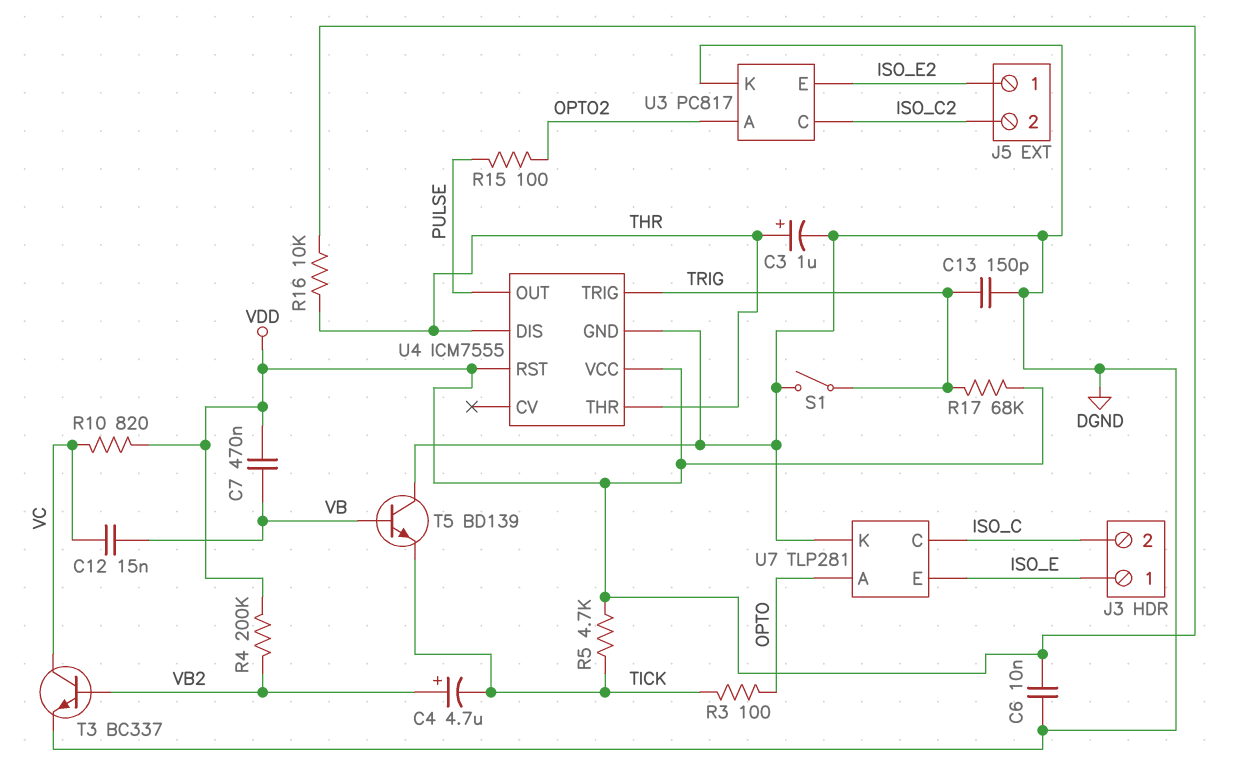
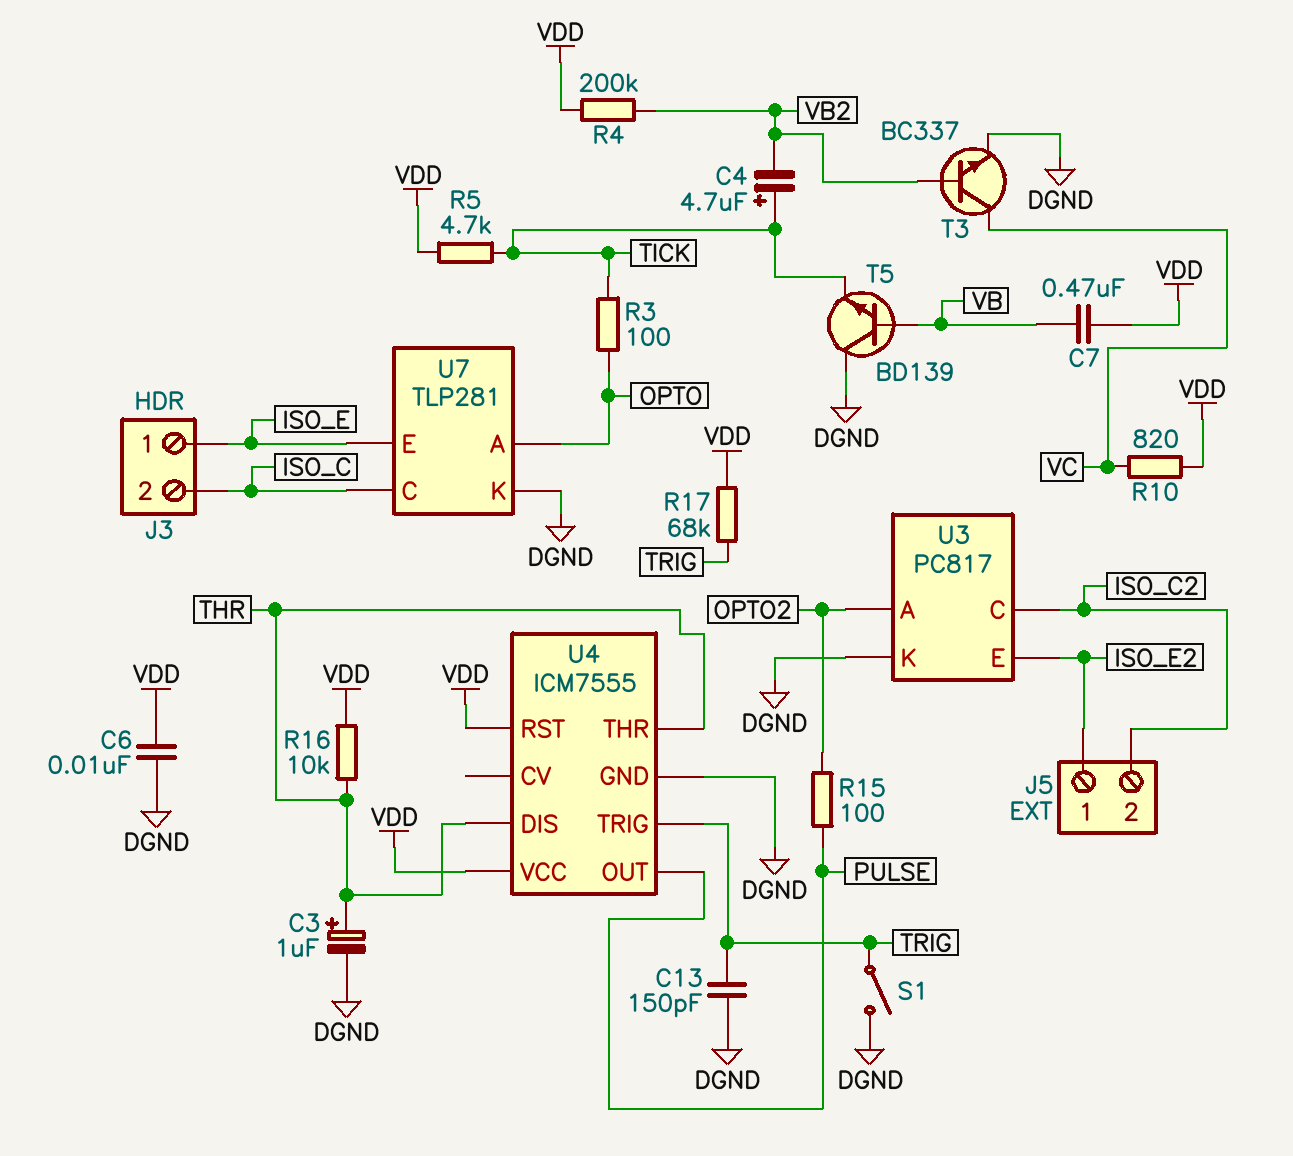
C4: 4.7uF (plus VB2, minus TICK) -> 4.7uF (plus TICK, minus VB2)
C12: 15nF (VB, VC) -> none

